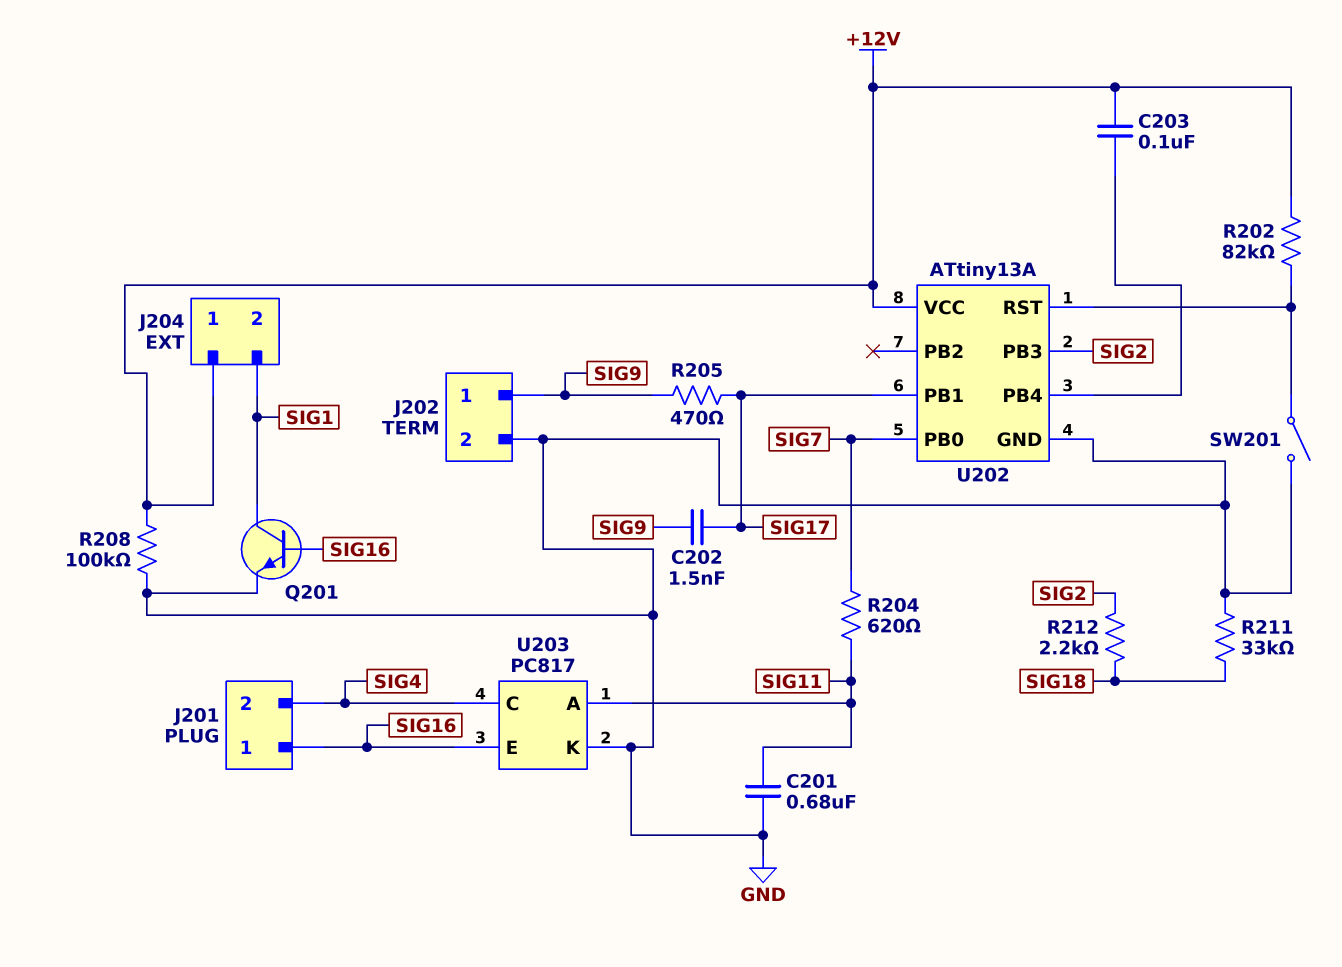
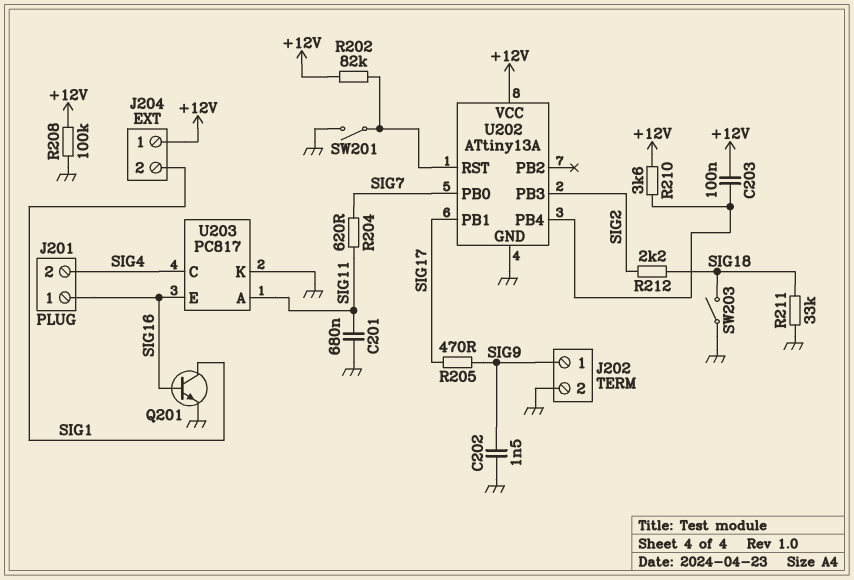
C202: 1.5nF (SIG9, SIG17) -> 1.5nF (GND, SIG9)
R210: none -> 3.6k (+12V, U202/PB4)
SW203: none -> switch (GND, SIG18)

